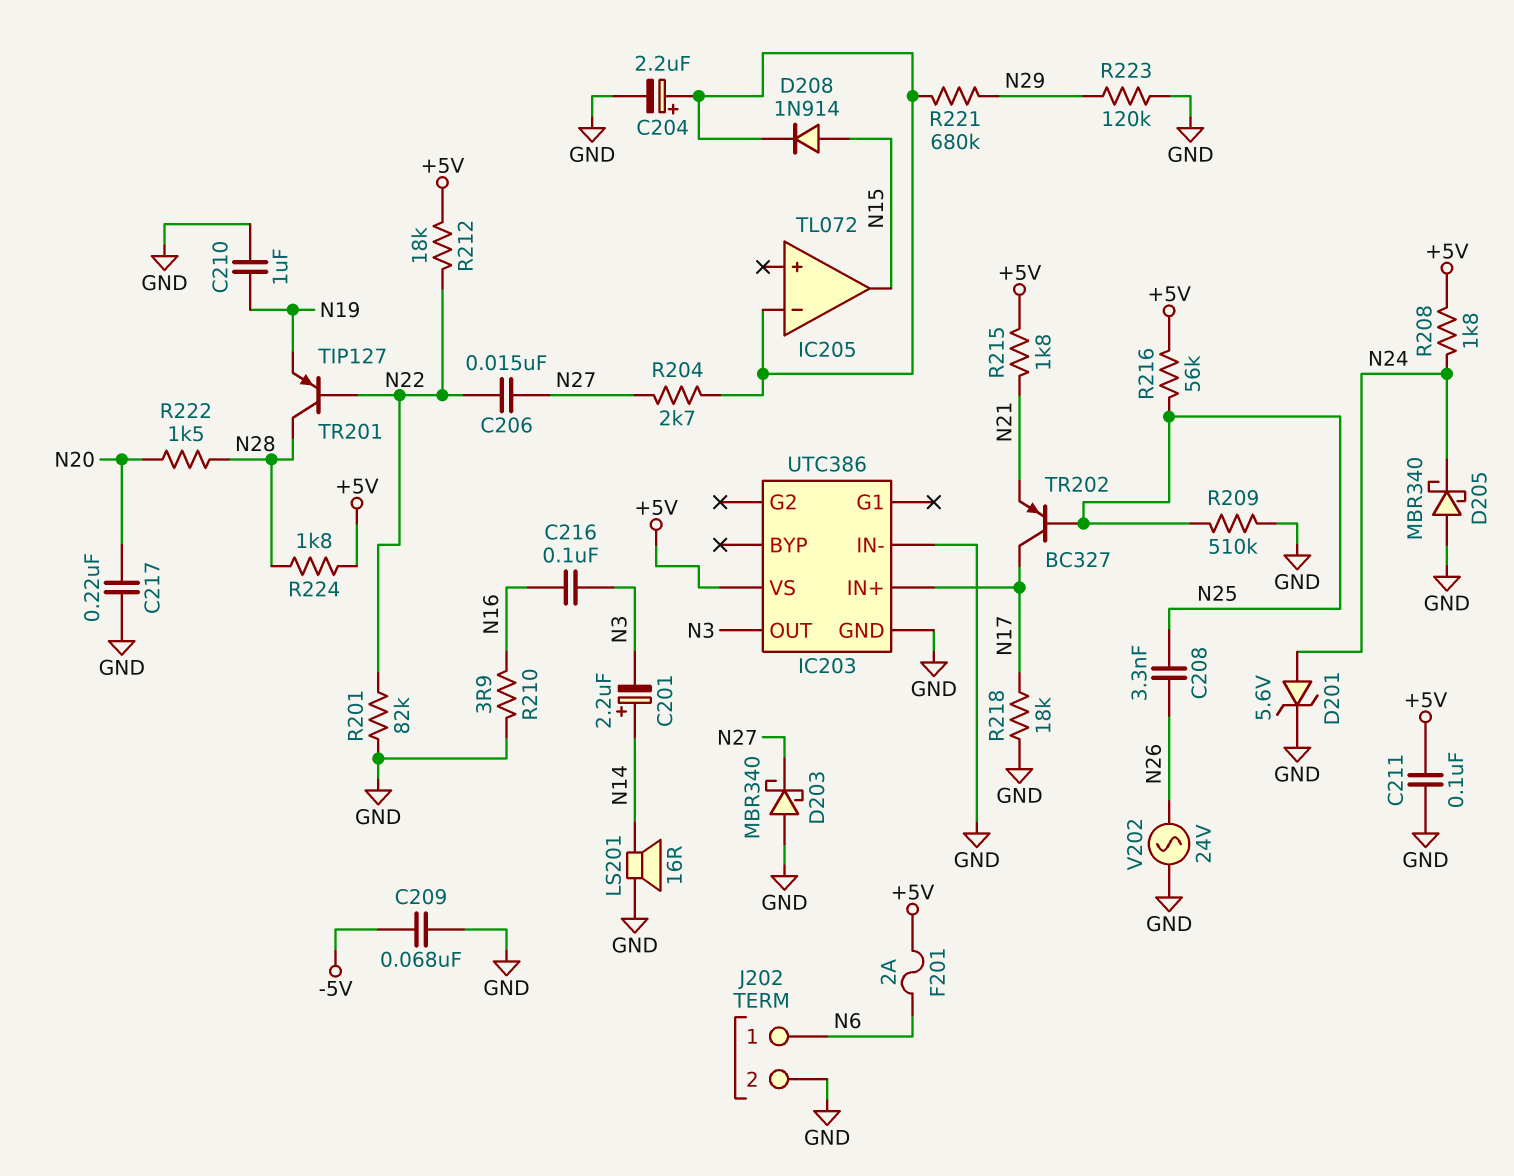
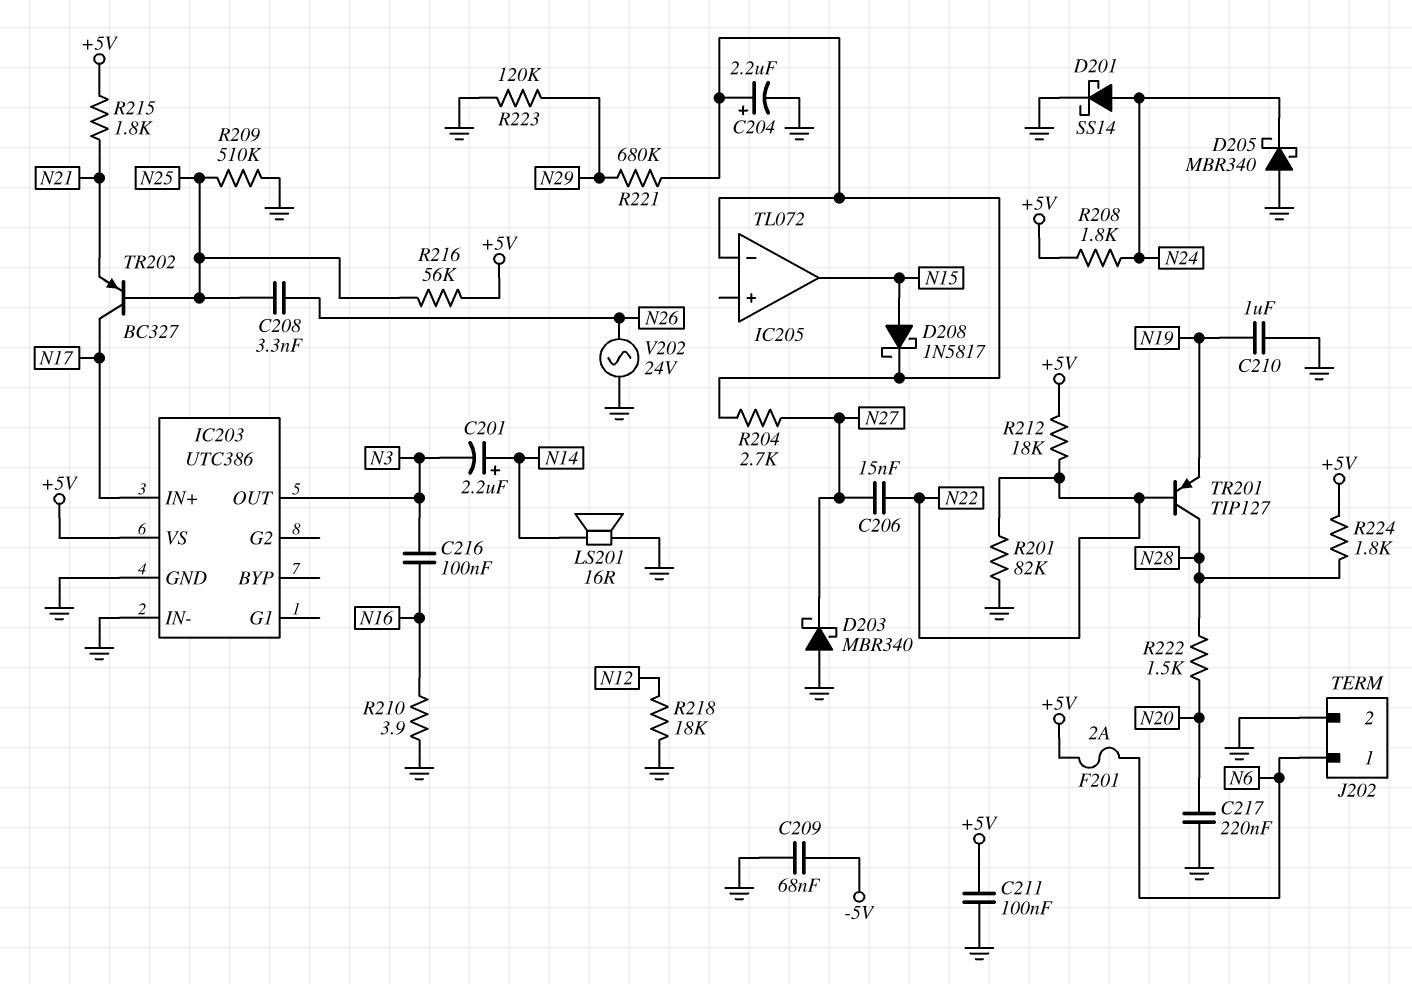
D201: zener 5.6V (A N24, K GND) -> schottky SS14 (A N24, K GND)
D208: diode 1N914 (A N15, K IC205/in-) -> schottky 1N5817 (A N15, K IC205/in-)
R218: 18k (GND, N17) -> 18k (GND, N12)

